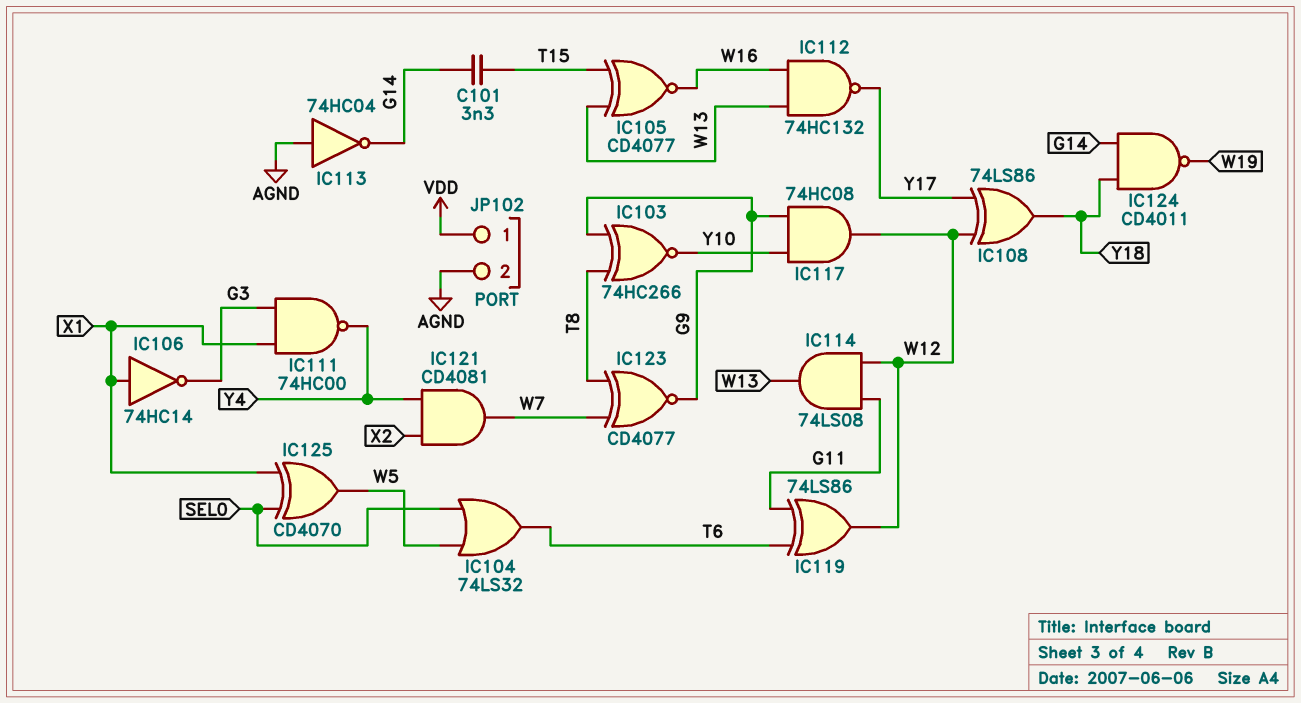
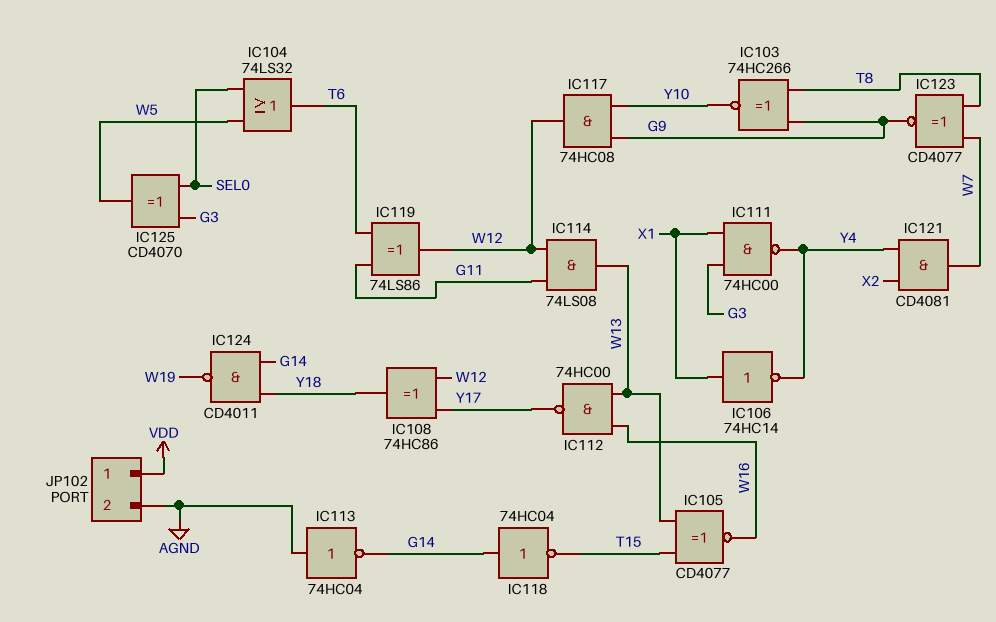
C101: 3.3nF (G14, T15) -> none
IC106: NOT 74HC14 (in X1, out G3) -> NOT 74HC14 (in X1, out Y4)
IC108: XOR 74LS86 (in W12, in Y17, out Y18) -> XOR 74HC86 (in W12, in Y17, out Y18)
IC112: NAND 74HC132 (in W13, in W16, out Y17) -> NAND 74HC00 (in W13, in W16, out Y17)
IC118: none -> NOT 74HC04 (in G14, out T15)
IC125: XOR CD4070 (in SEL0, in X1, out W5) -> XOR CD4070 (in G3, in SEL0, out W5)

